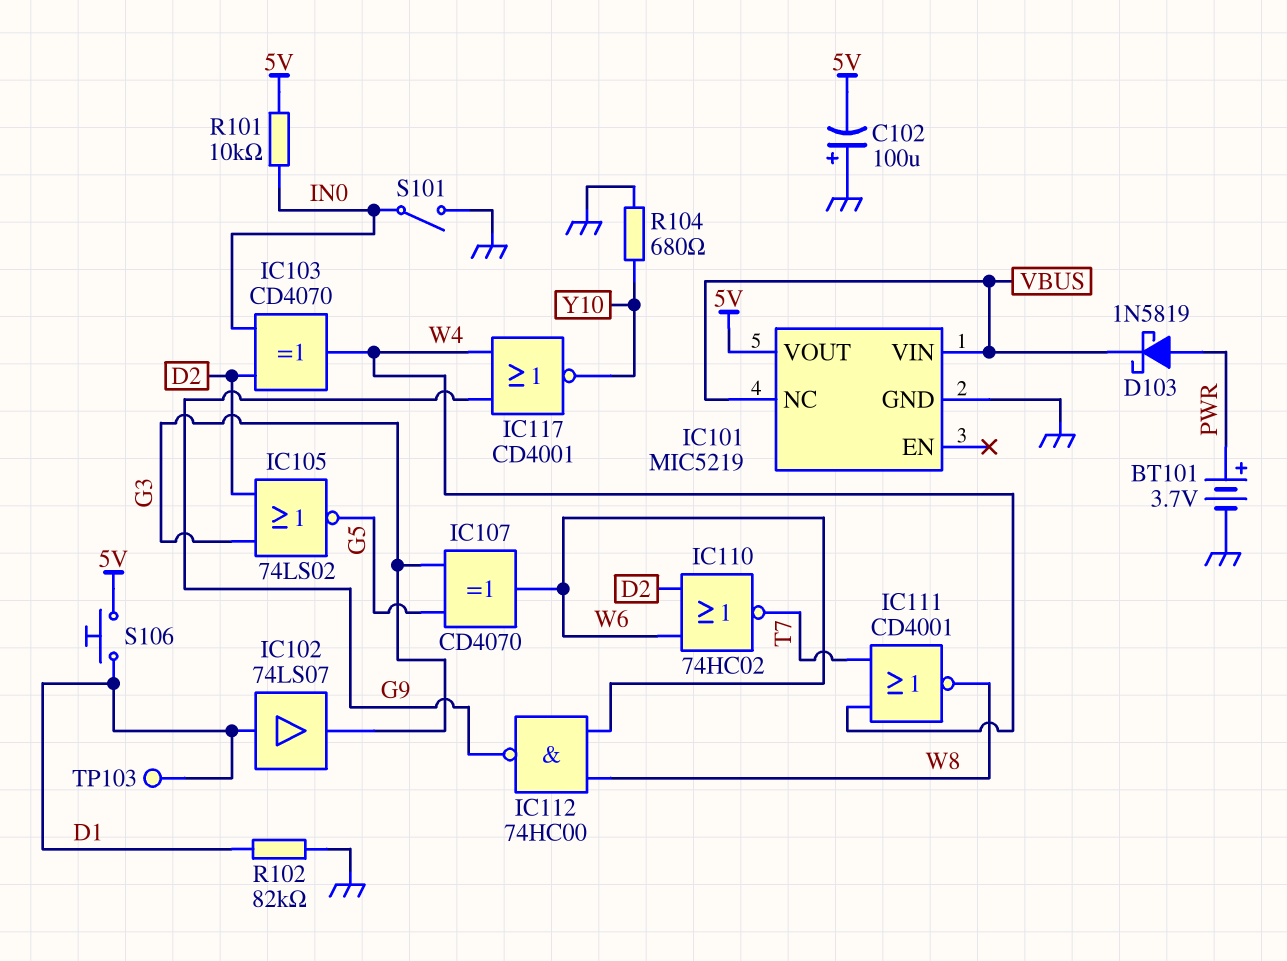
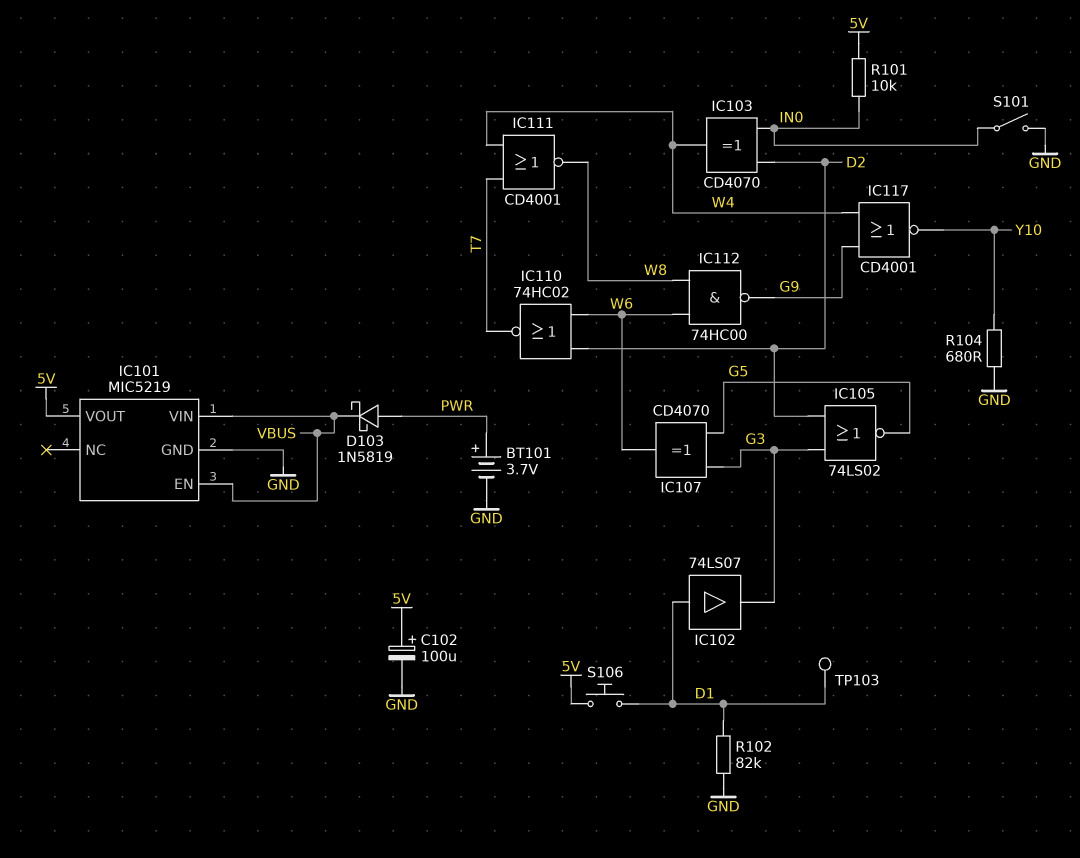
C102: 100uF (plus GND, minus 5V) -> 100uF (plus 5V, minus GND)
IC101 pin EN: none -> VBUS
IC101 pin NC: VBUS -> none

